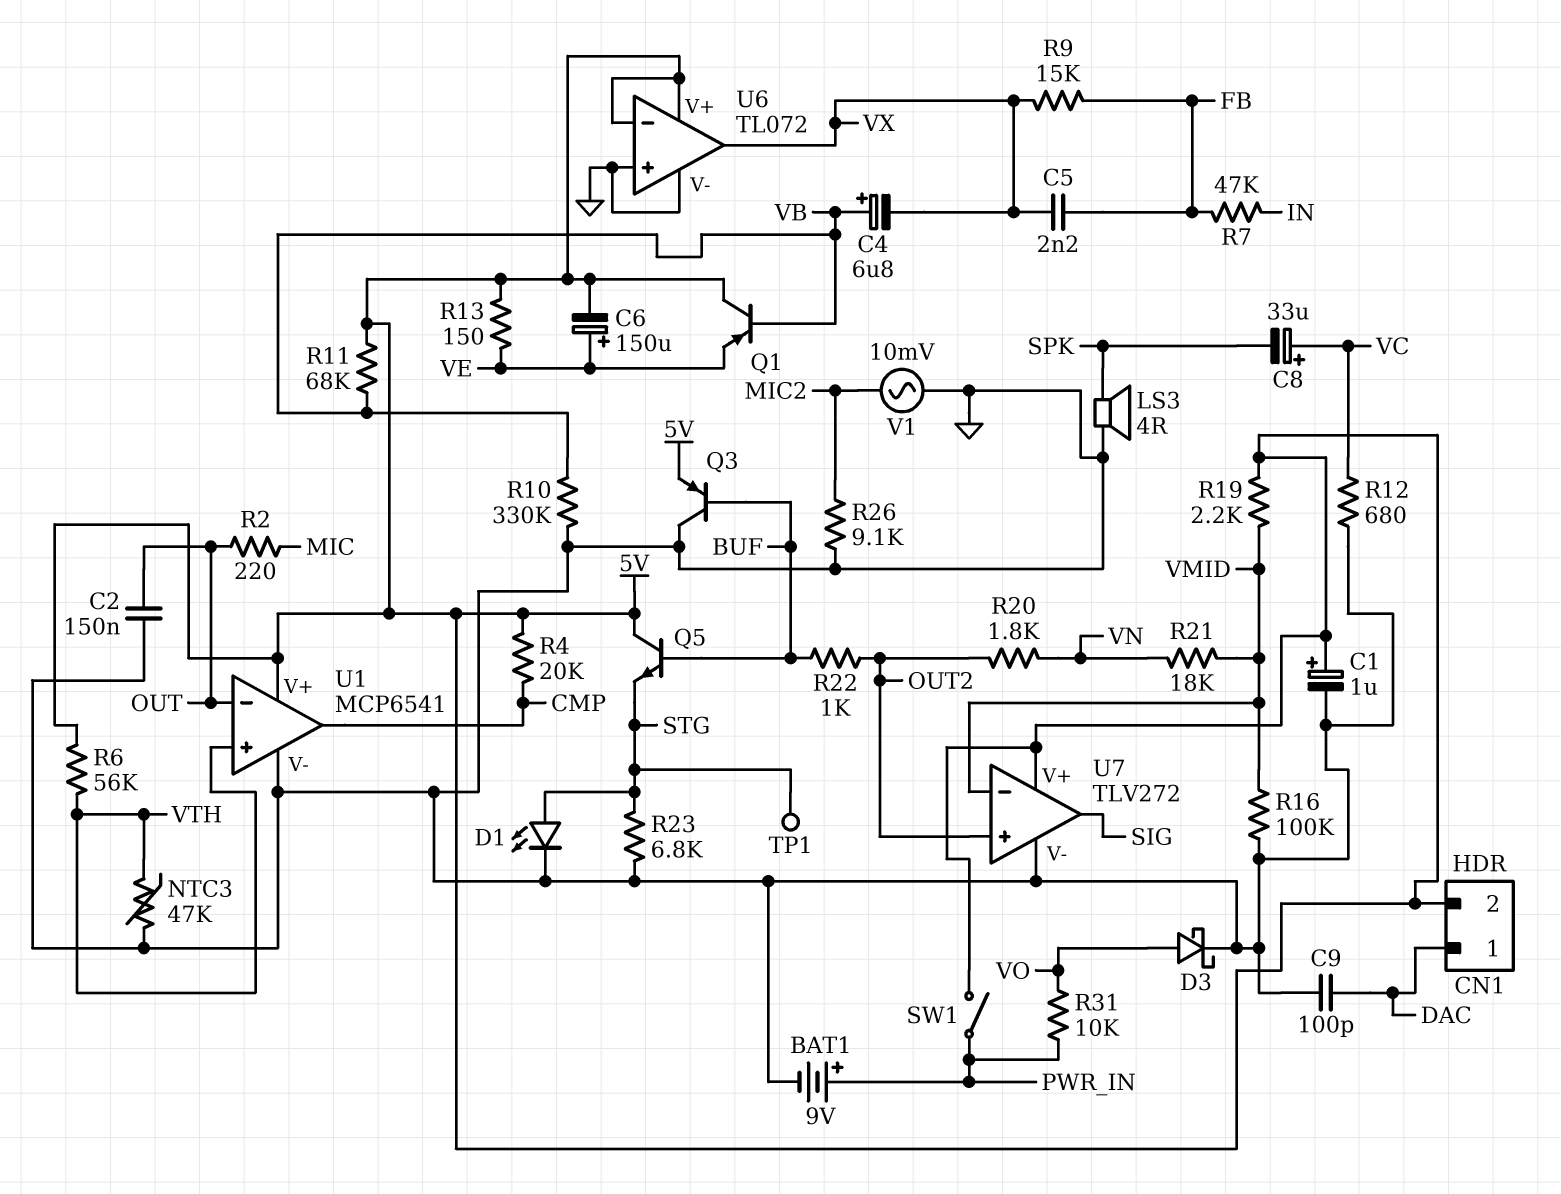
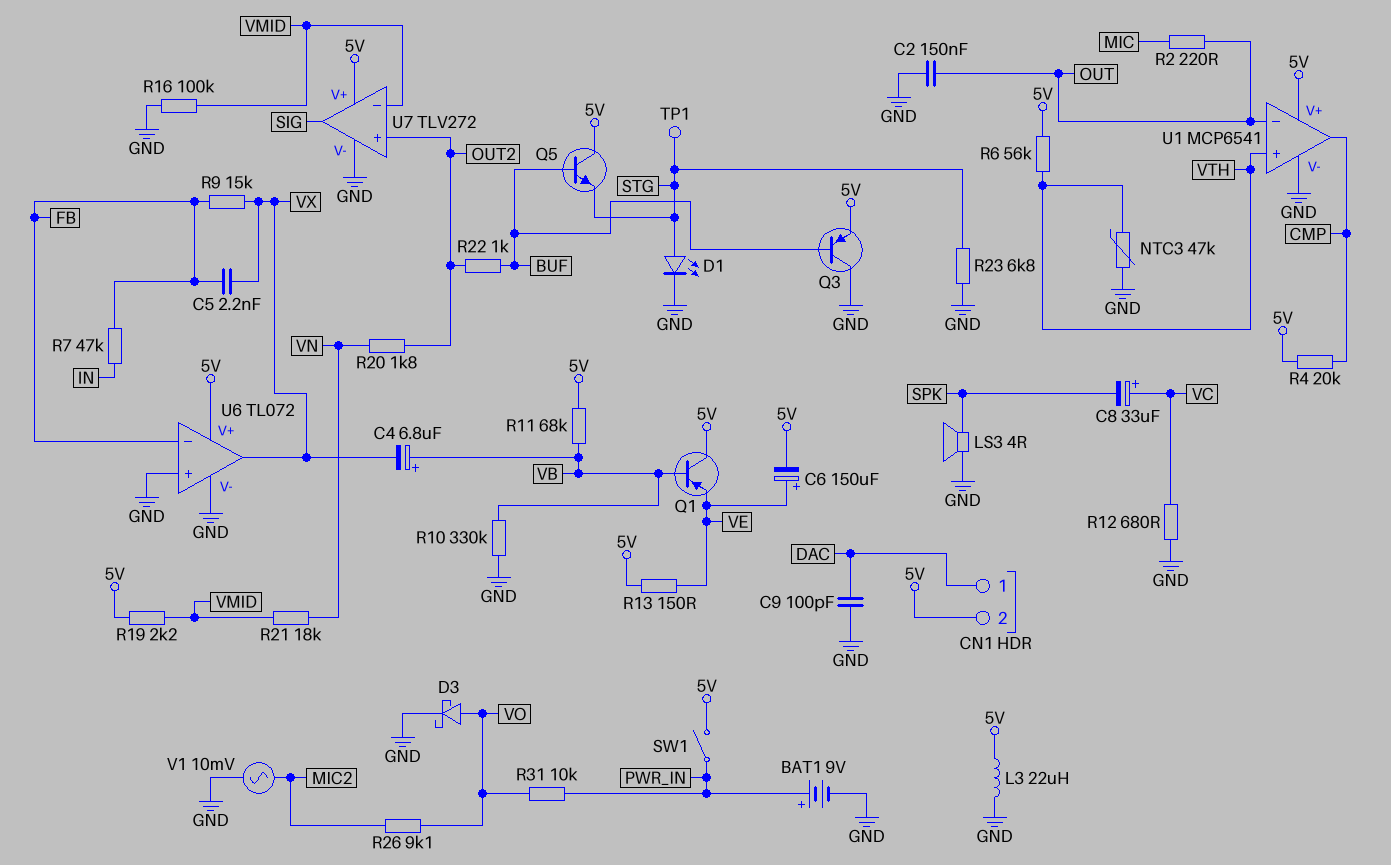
C1: 1uF (plus 5V, minus GND) -> none
L3: none -> 22uH (5V, GND)
R26: 9.1k (GND, MIC2) -> 9.1k (MIC2, VO)
U6 pin in-: 5V -> FB

